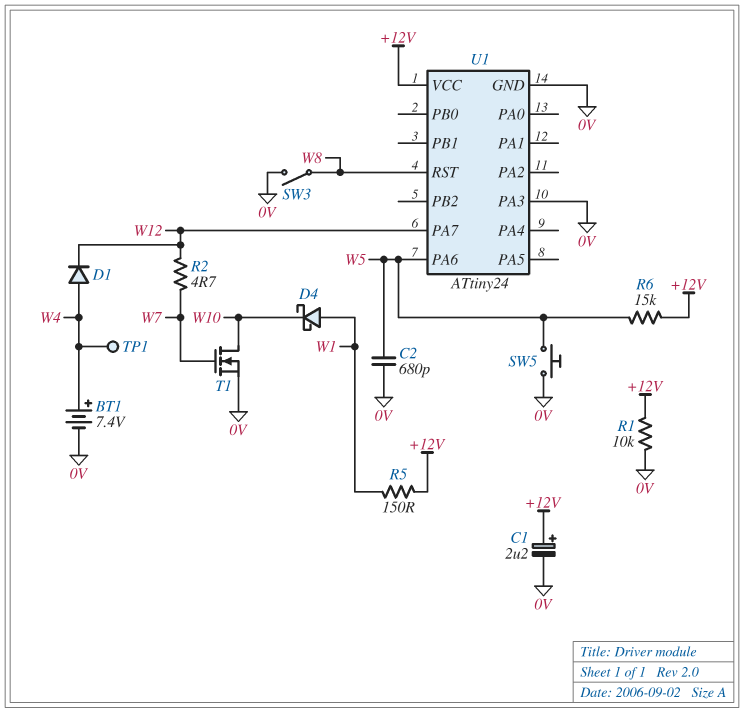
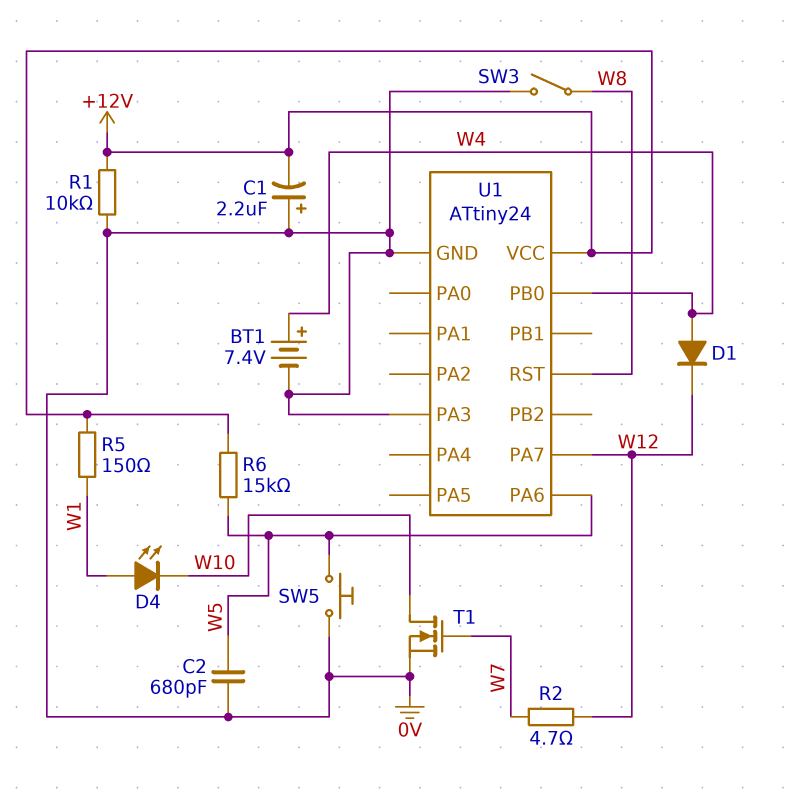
C1: 2.2uF (plus +12V, minus 0V) -> 2.2uF (plus 0V, minus +12V)
D4: schottky (A W1, K W10) -> LED (A W1, K W10)
TP1: test point (W4) -> none
U1 pin PB0: none -> W4

